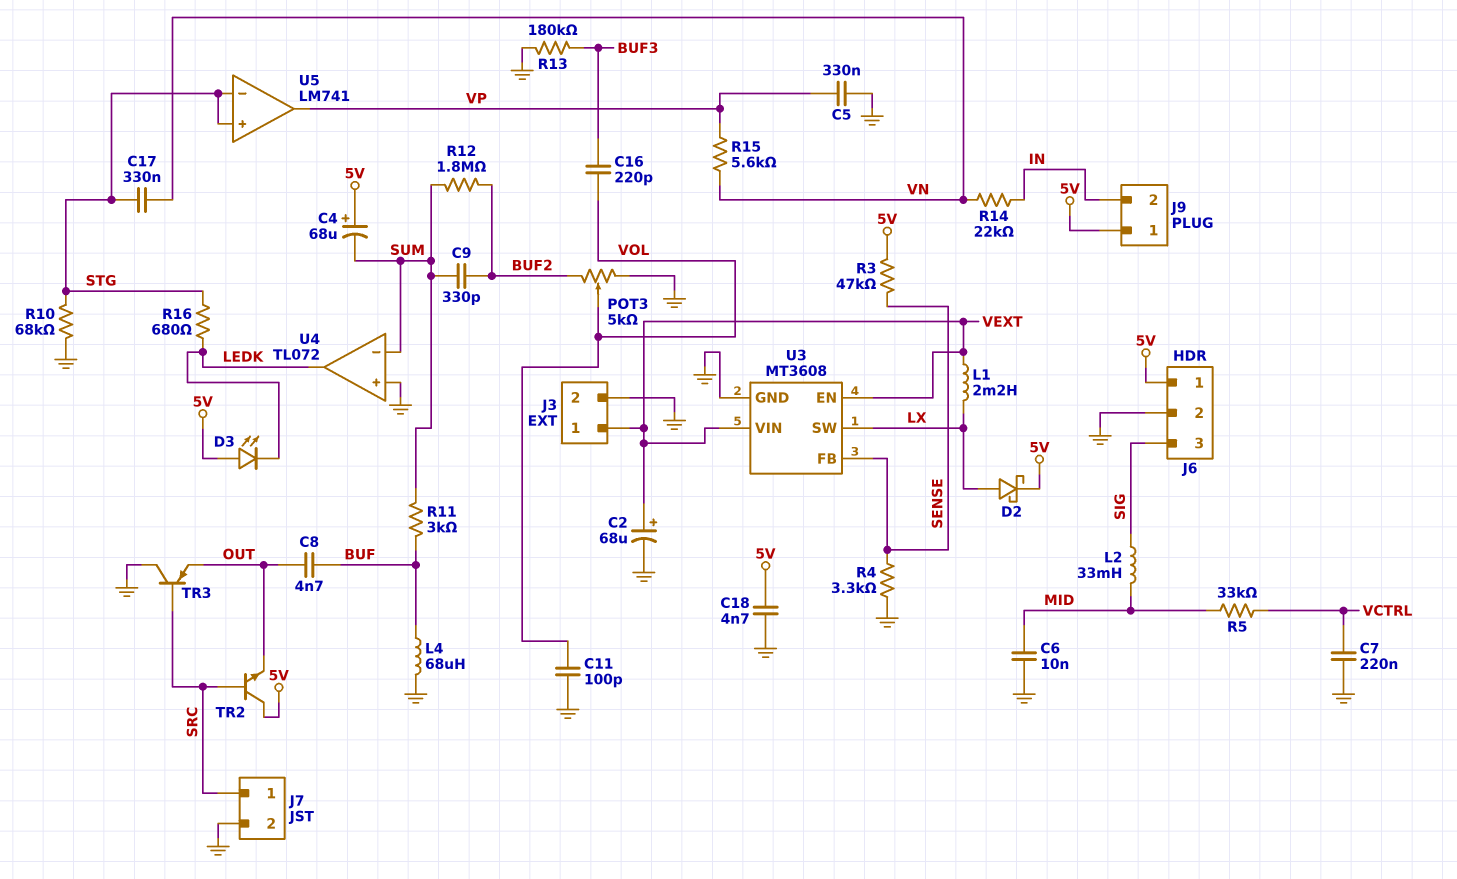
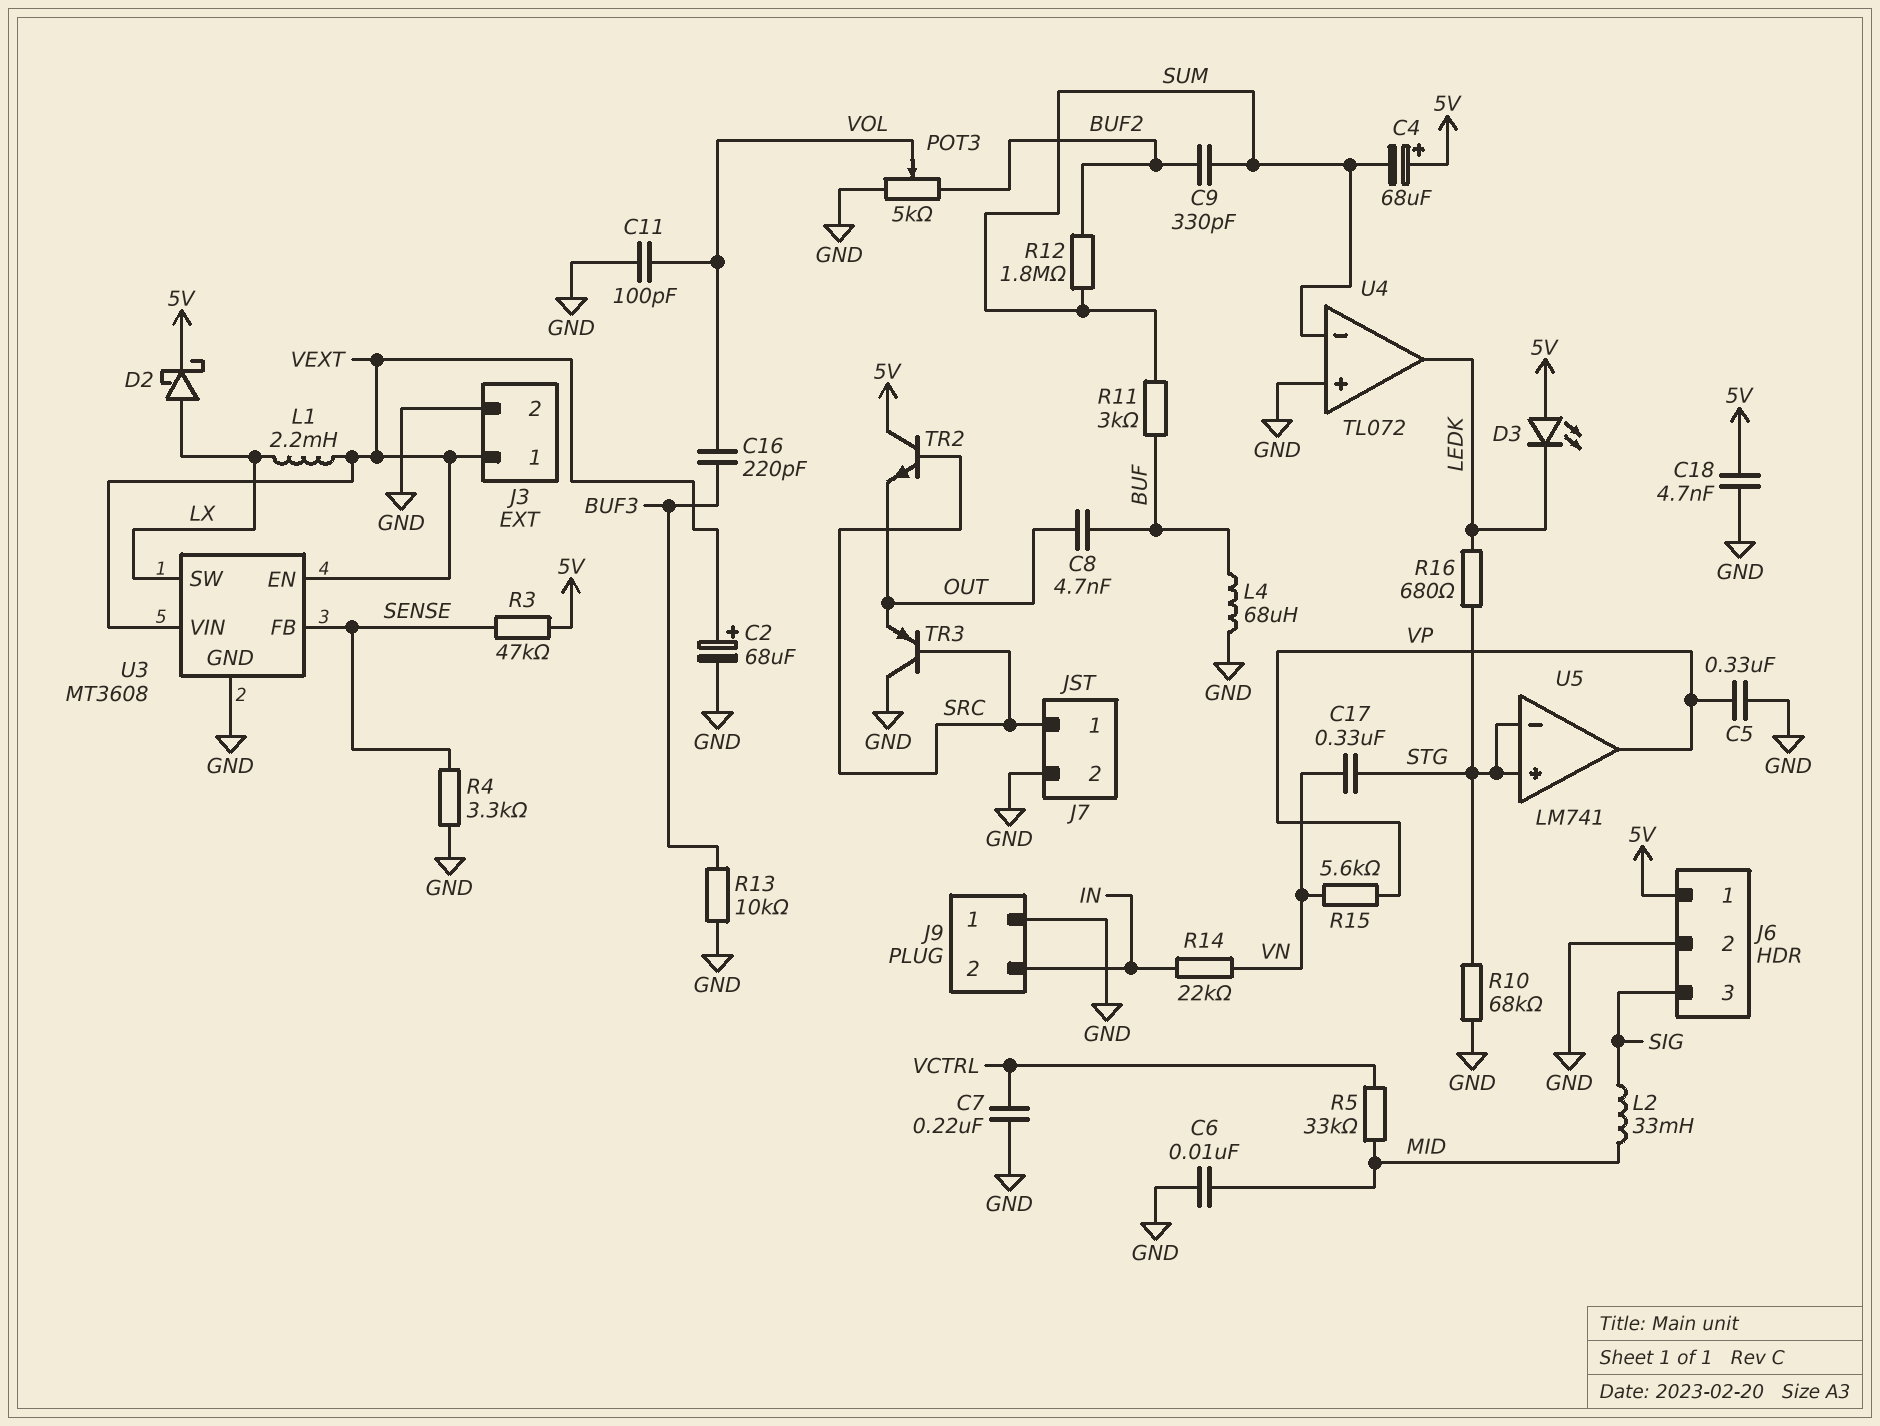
J9 pin 1: 5V -> GND
R13: 180k (BUF3, GND) -> 10k (BUF3, GND)

